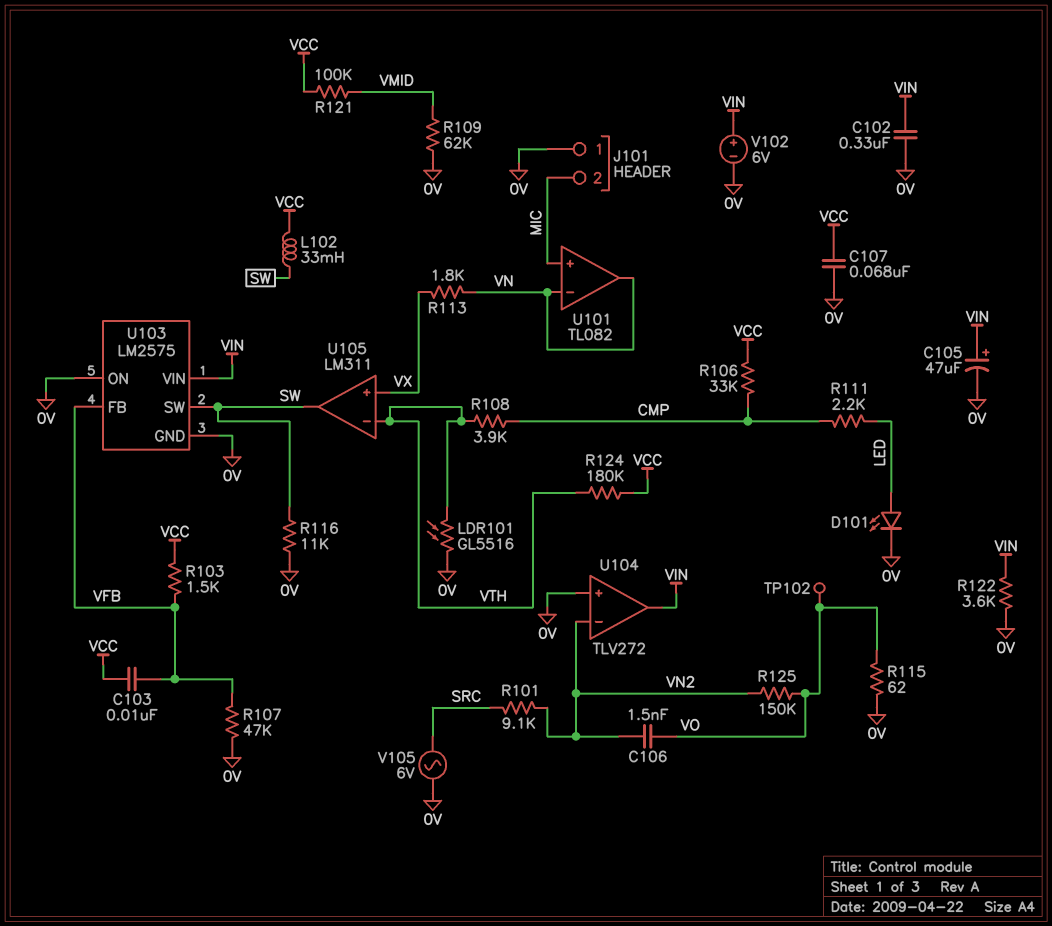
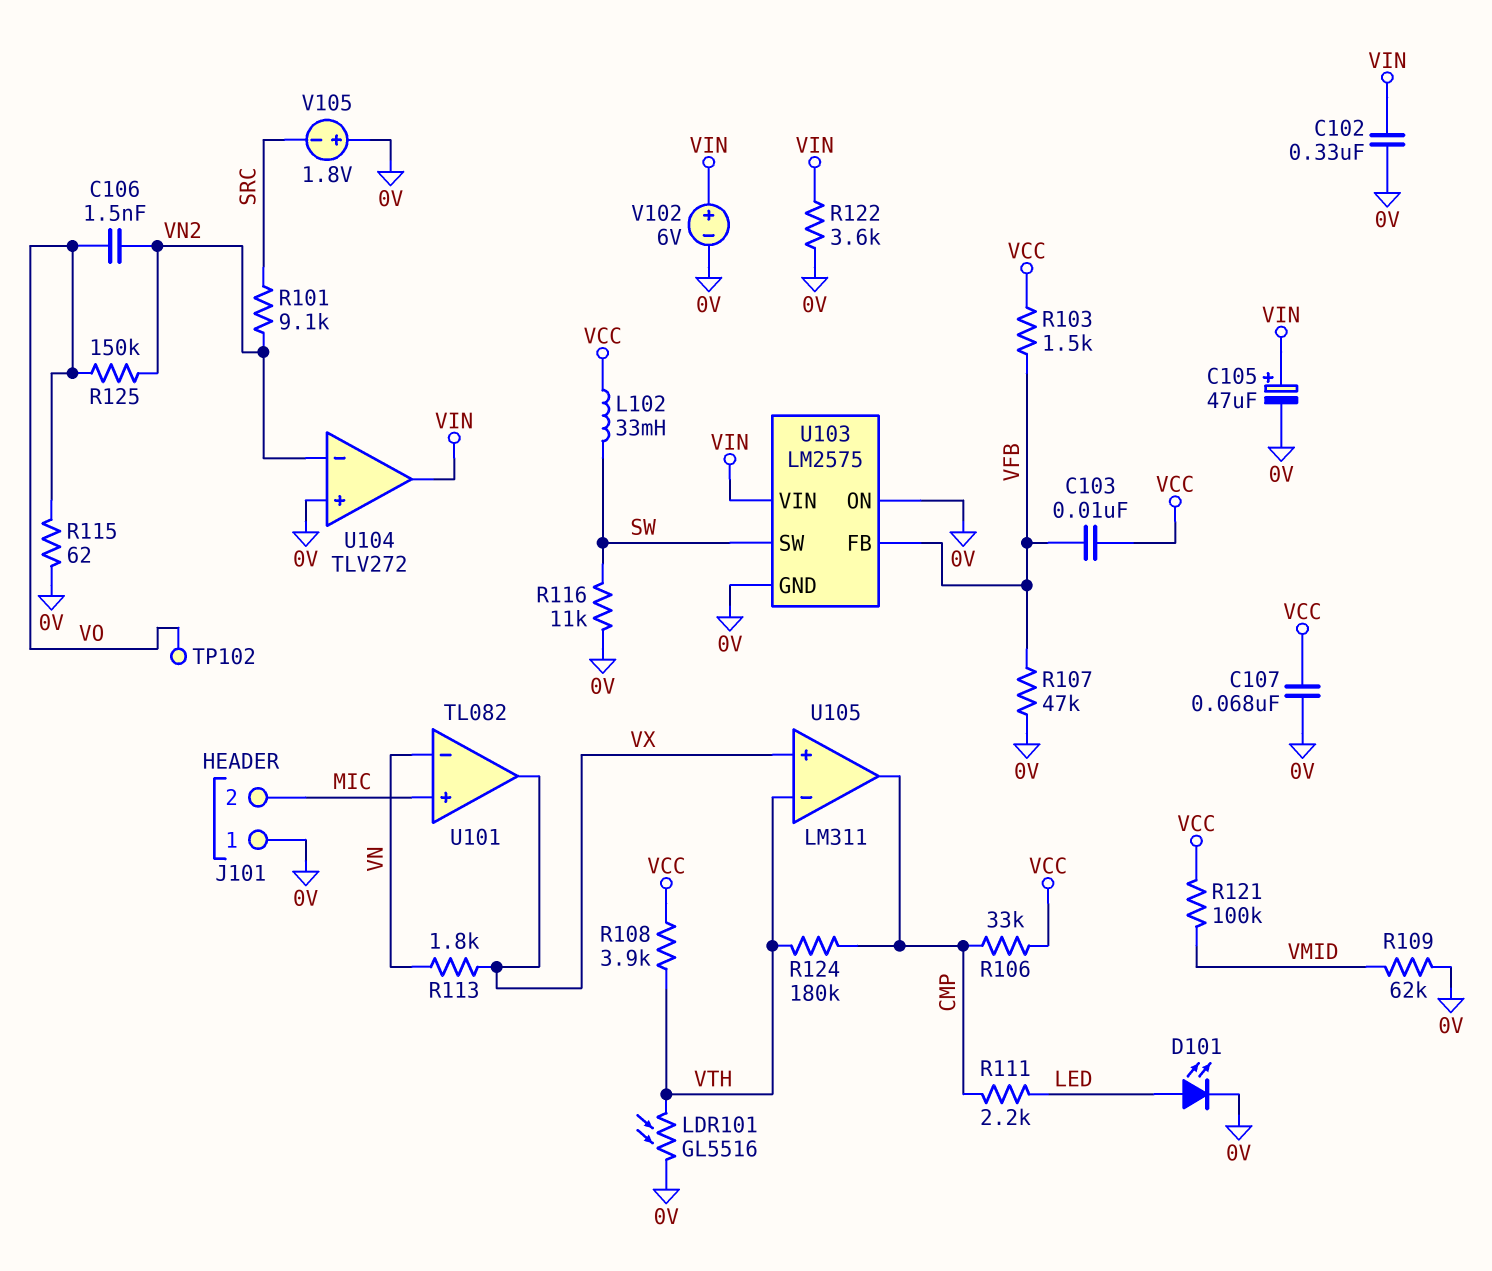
R108: 3.9k (CMP, VTH) -> 3.9k (VCC, VTH)
R124: 180k (VCC, VTH) -> 180k (CMP, VTH)
U101 pin out: VN -> VX
U105 pin out: SW -> CMP
V105: AC 6V (0V, SRC) -> 1.8V (plus 0V, minus SRC)

